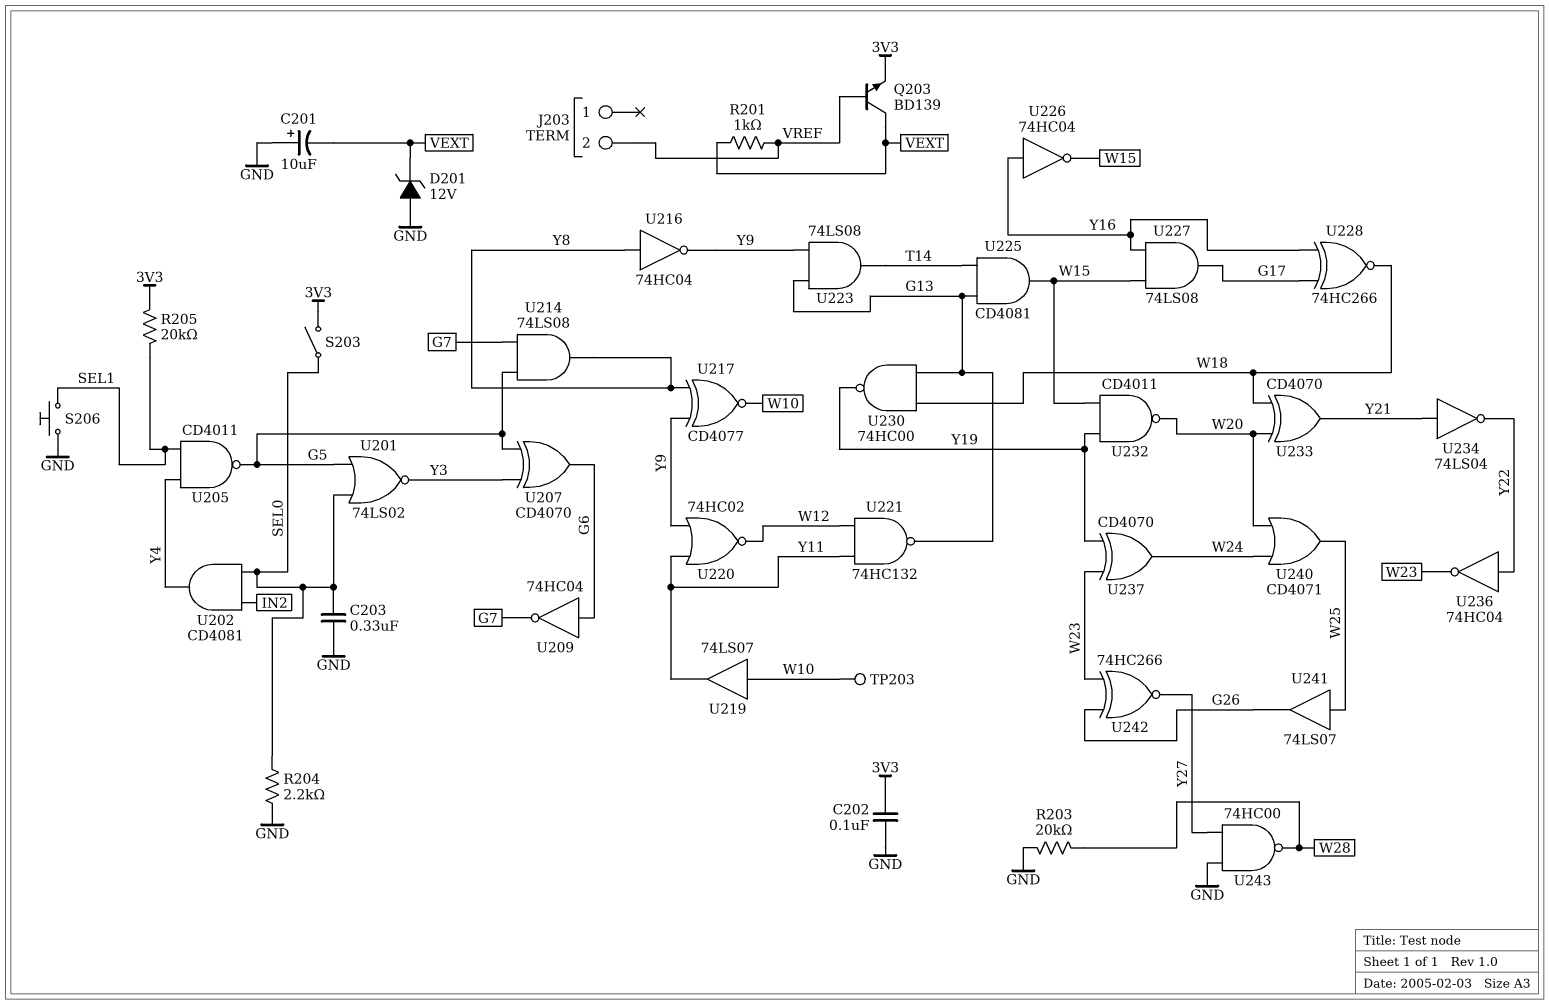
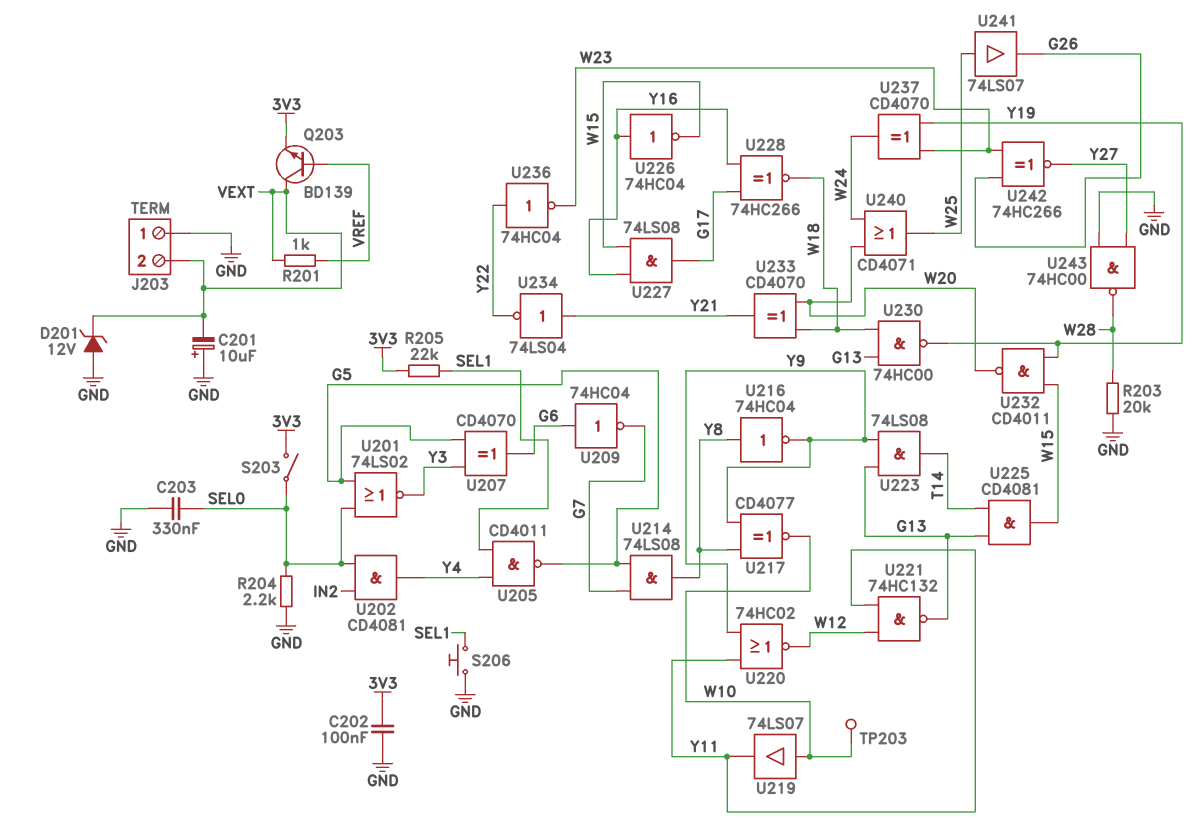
J203 pin 1: none -> GND
J203 pin 2: VREF -> VEXT
R205: 20k (3V3, SEL1) -> 22k (3V3, SEL1)

